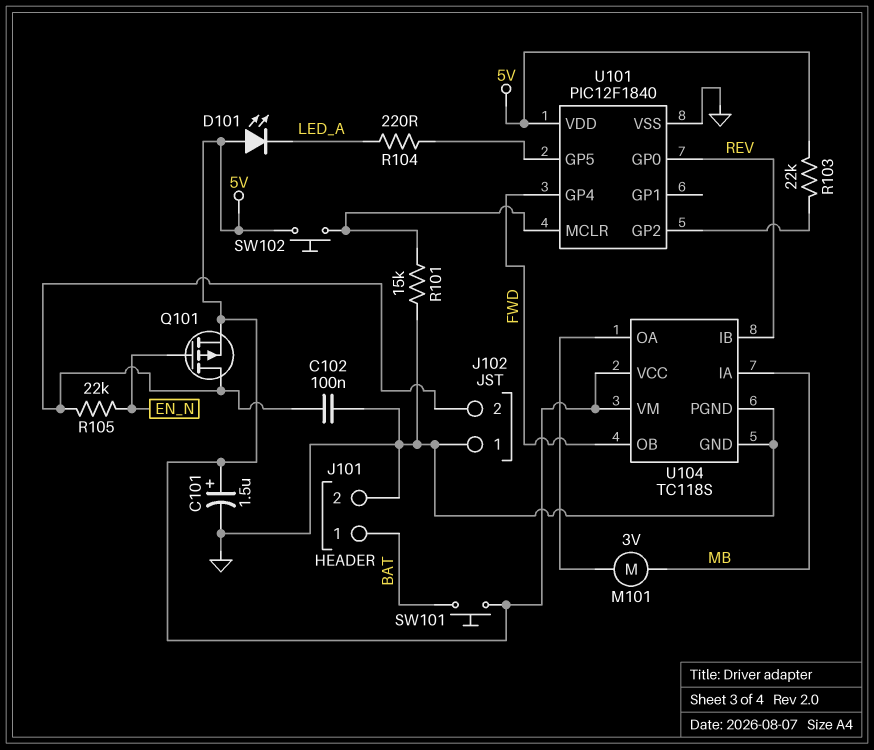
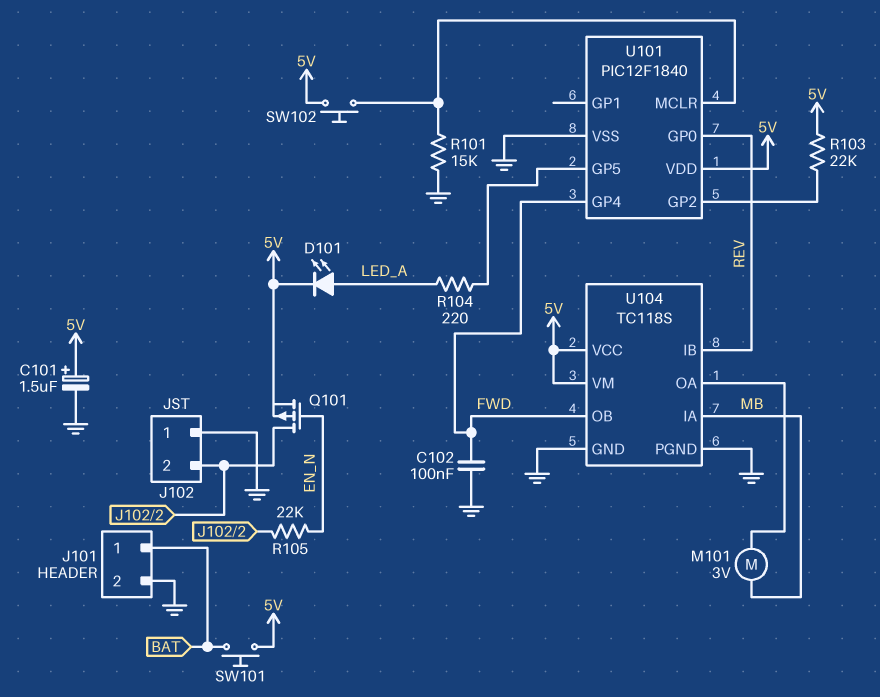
C102: 100nF (GND, J102/2) -> 100nF (FWD, GND)
D101: LED (A 5V, K LED_A) -> LED (A LED_A, K 5V)

